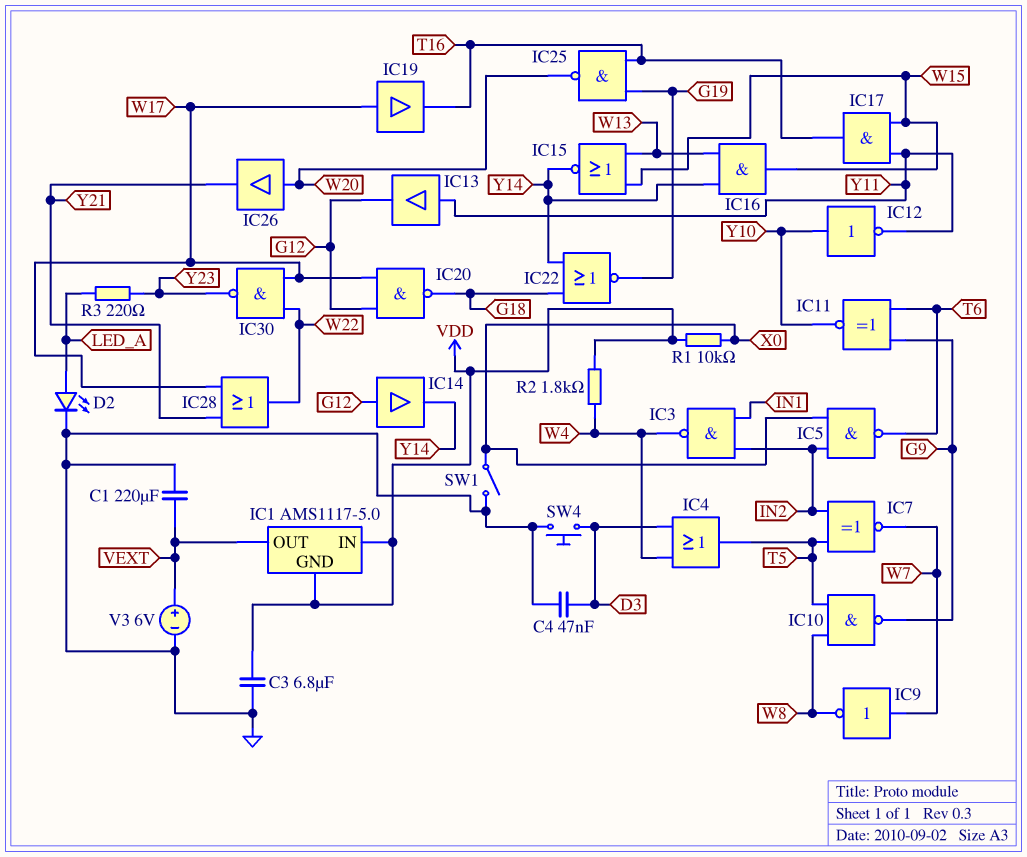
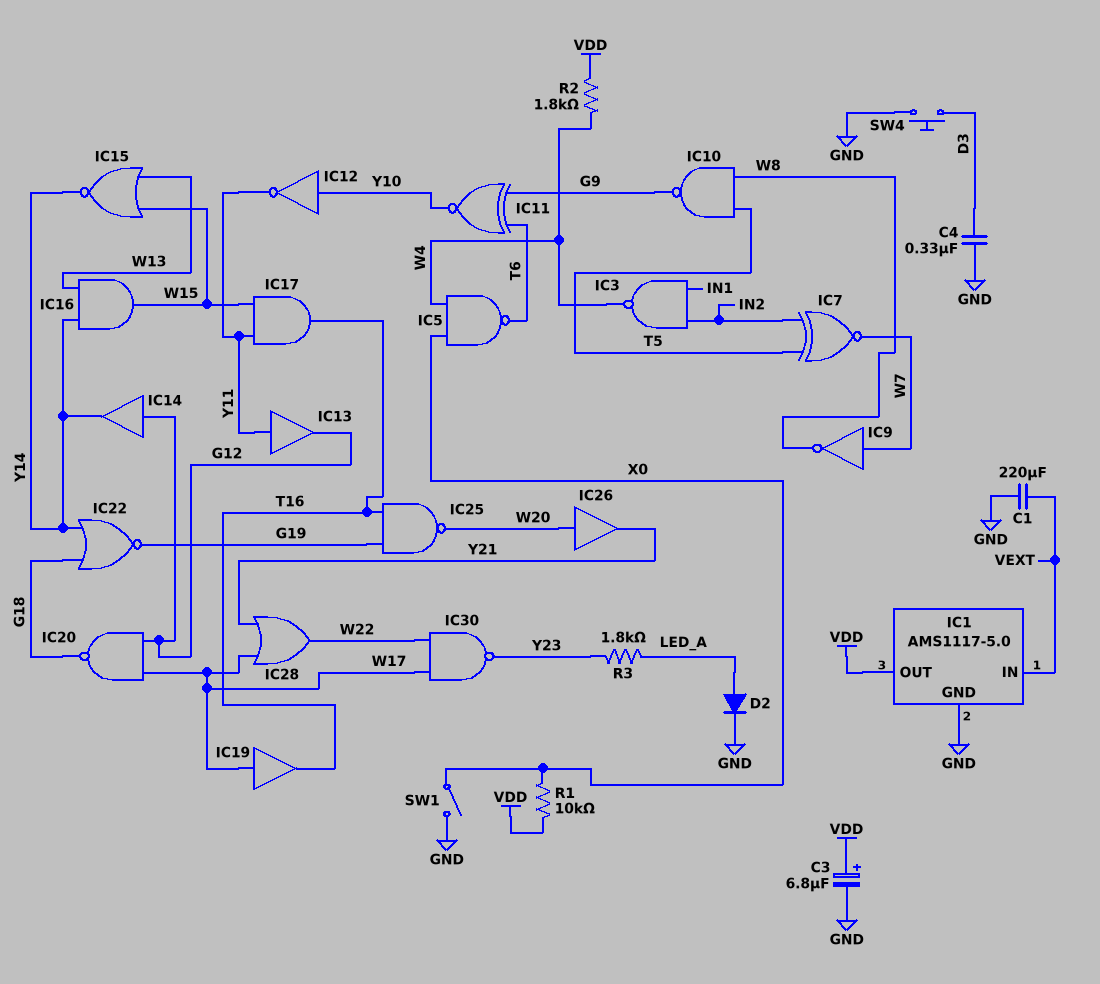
C3: 6.8uF (GND, VDD) -> 6.8uF (plus VDD, minus GND)
C4: 47nF (D3, GND) -> 330nF (D3, GND)
D2: LED (A LED_A, K GND) -> diode (A LED_A, K GND)
IC1 pin GND: VDD -> GND
IC1 pin IN: VDD -> VEXT
IC1 pin OUT: VEXT -> VDD
IC4: OR (in D3, in W4, out T5) -> none
IC5: NAND (in IN2, in X0, out T6) -> NAND (in W4, in X0, out T6)
R3: 220 (LED_A, Y23) -> 1.8k (LED_A, Y23)
V3: 6V (plus VEXT, minus GND) -> none

